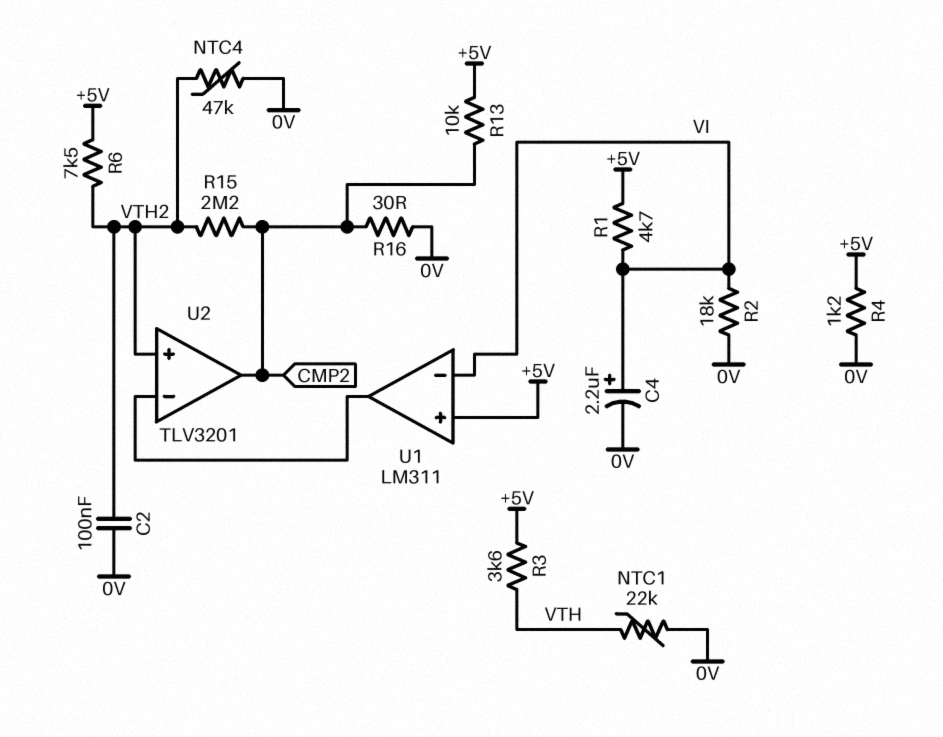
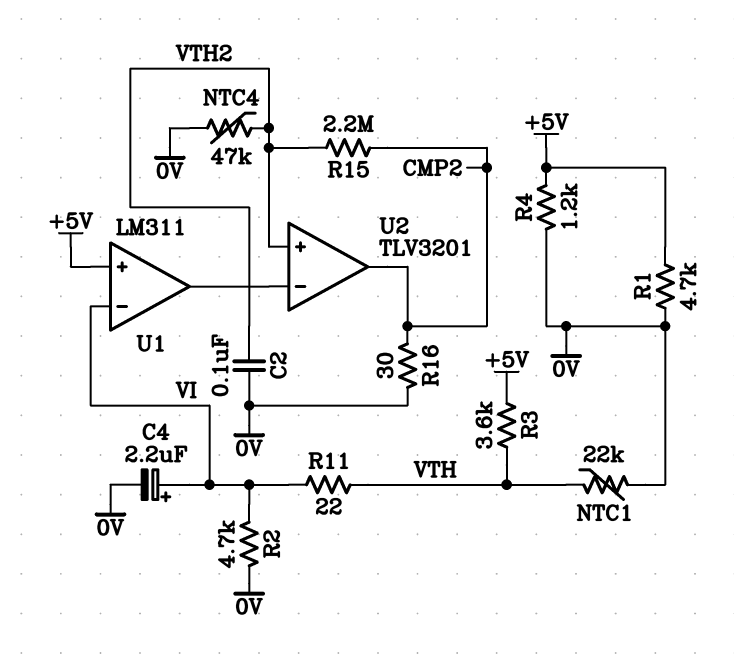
R1: 4.7k (+5V, VI) -> 4.7k (+5V, 0V)
R2: 18k (0V, VI) -> 4.7k (0V, VI)
R6: 7.5k (+5V, VTH2) -> none
R11: none -> 22 (VI, VTH)
R13: 10k (+5V, CMP2) -> none

